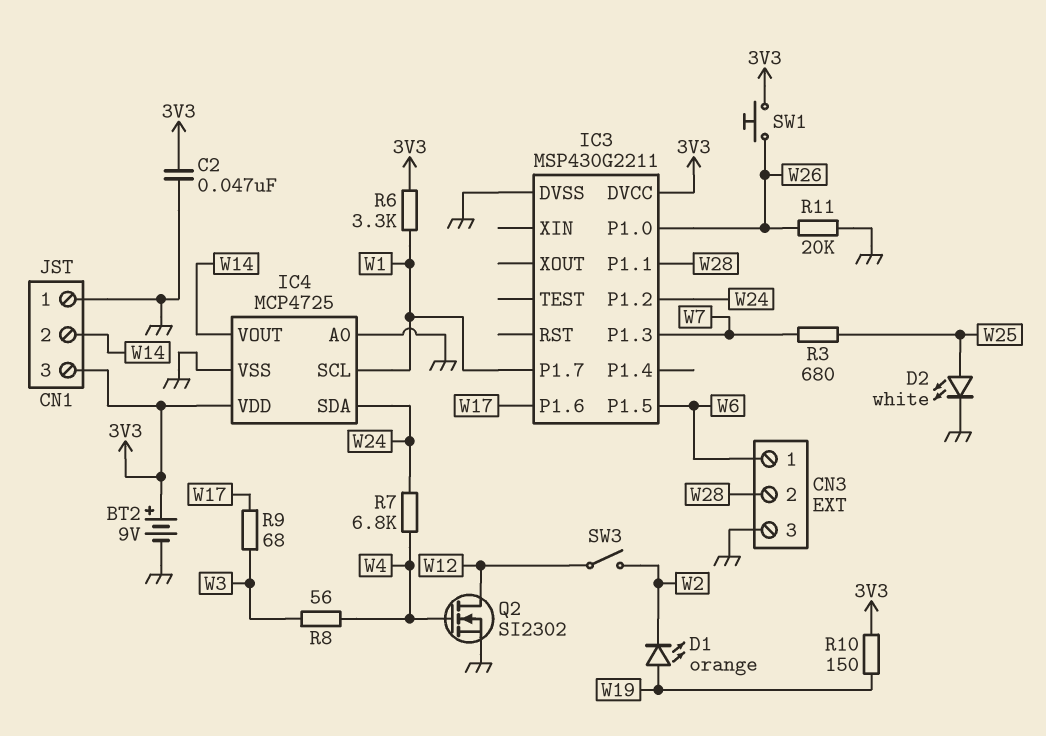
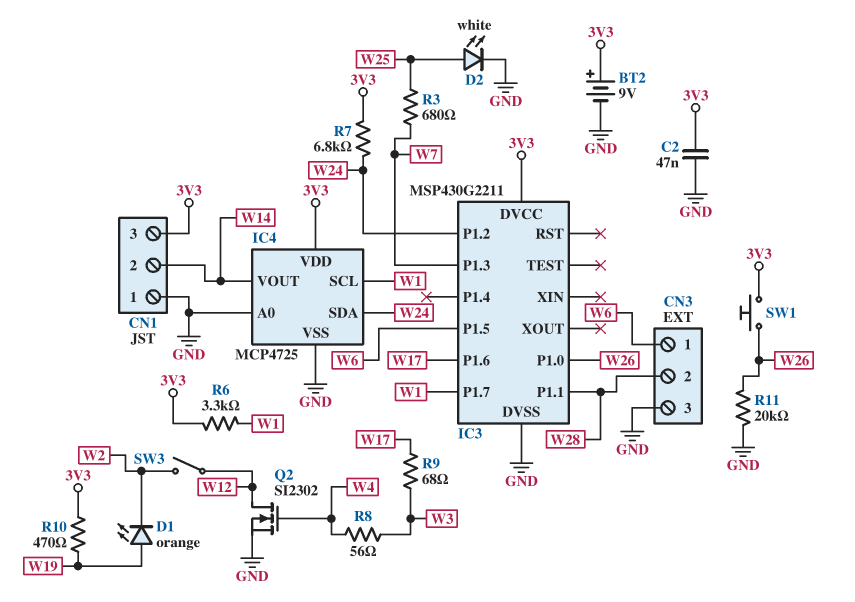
R7: 6.8k (W4, W24) -> 6.8k (3V3, W24)
R10: 150 (3V3, W19) -> 470 (3V3, W19)

